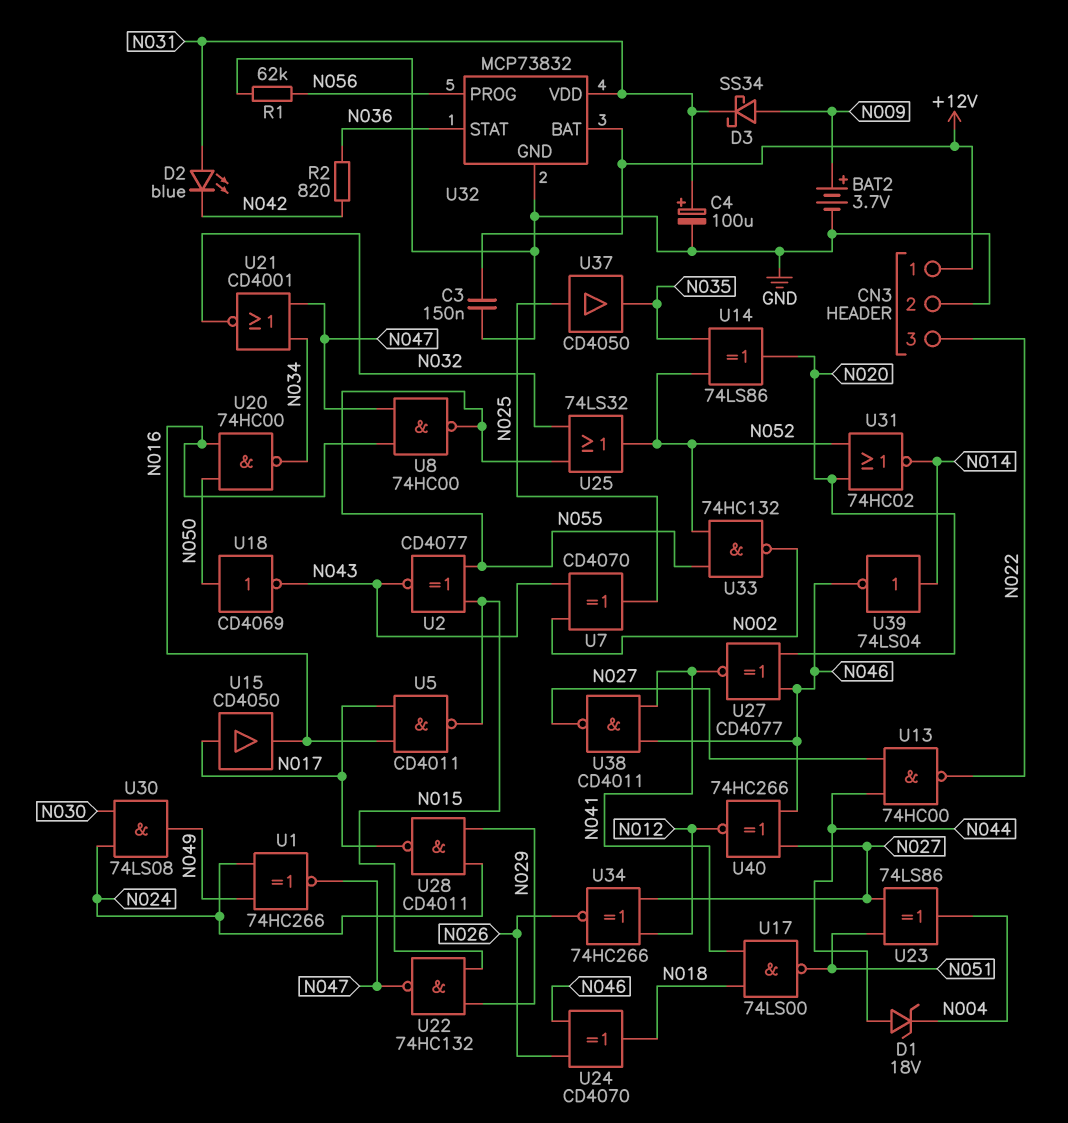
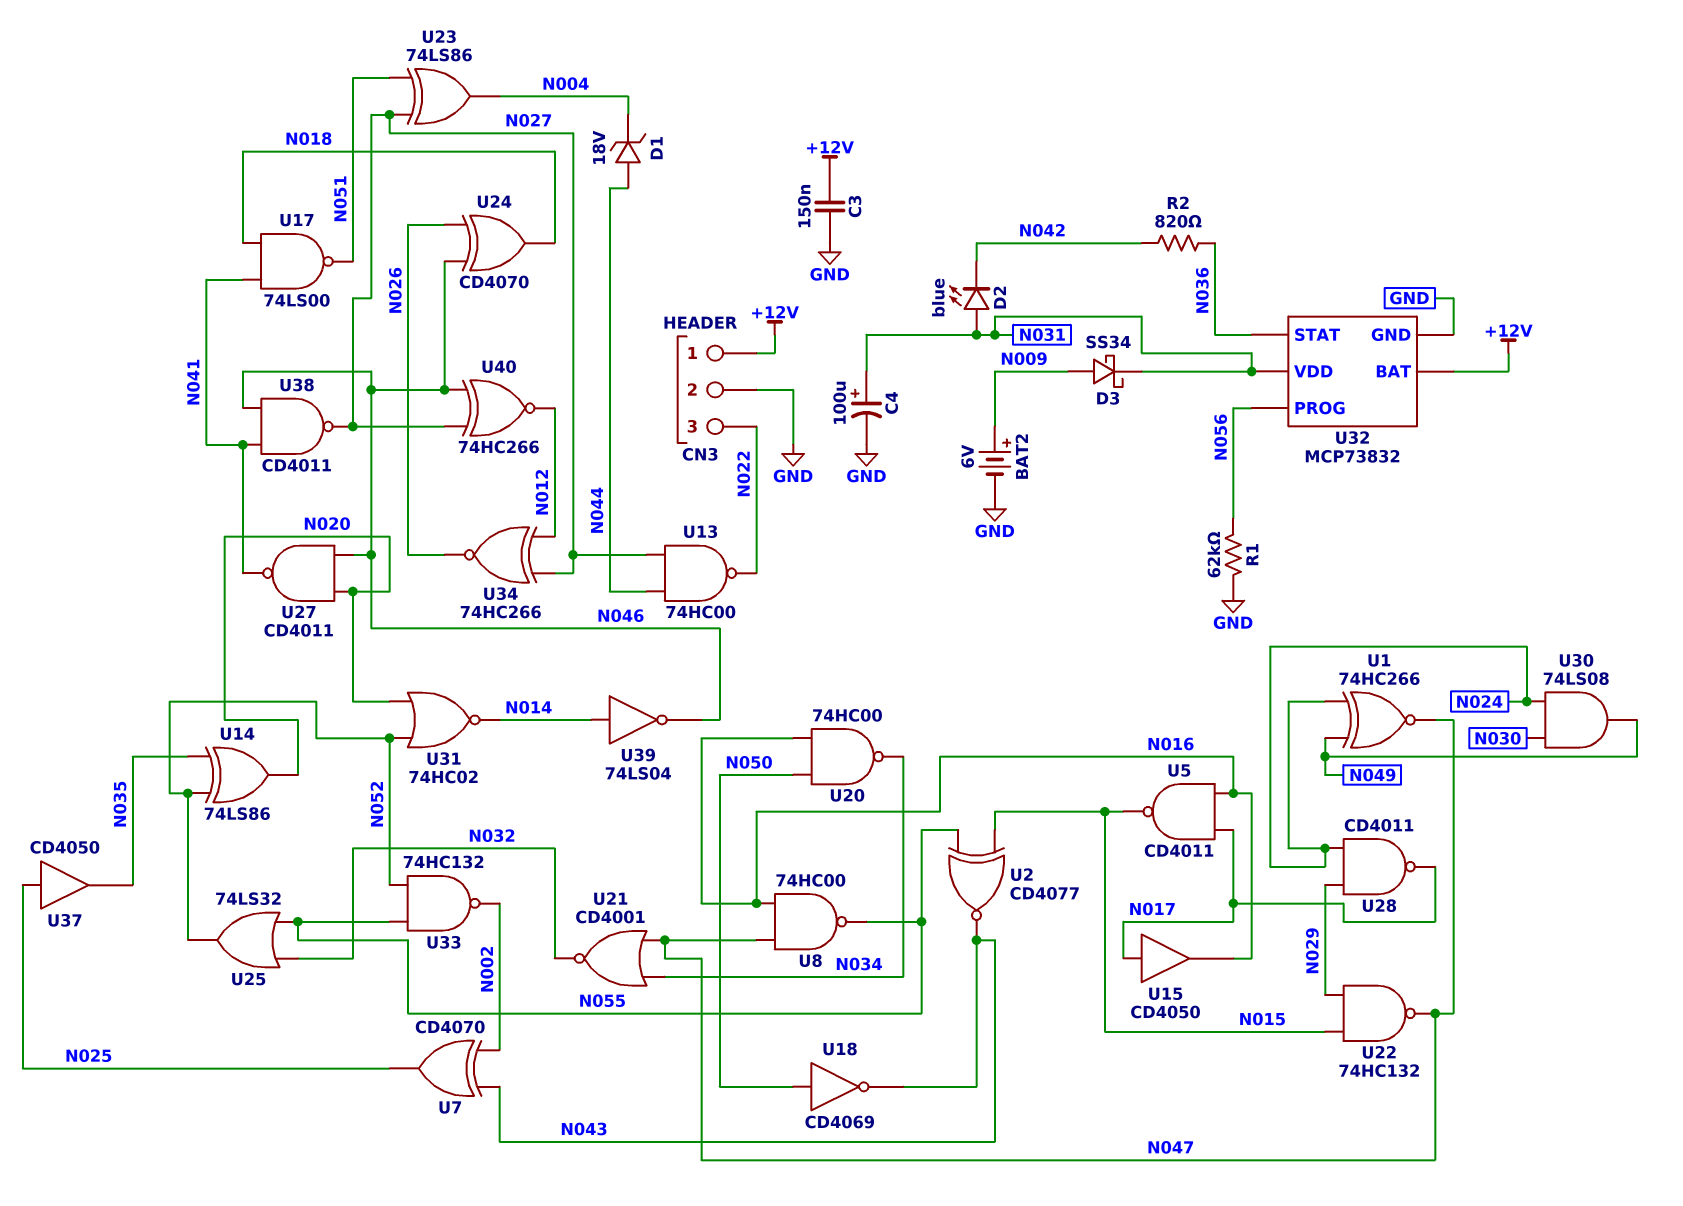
BAT2: 3.7V (plus N009, minus GND) -> 6V (plus N009, minus GND)
U27: XNOR CD4077 (in N020, in N046, out N041) -> NAND CD4011 (in N020, in N046, out N041)

